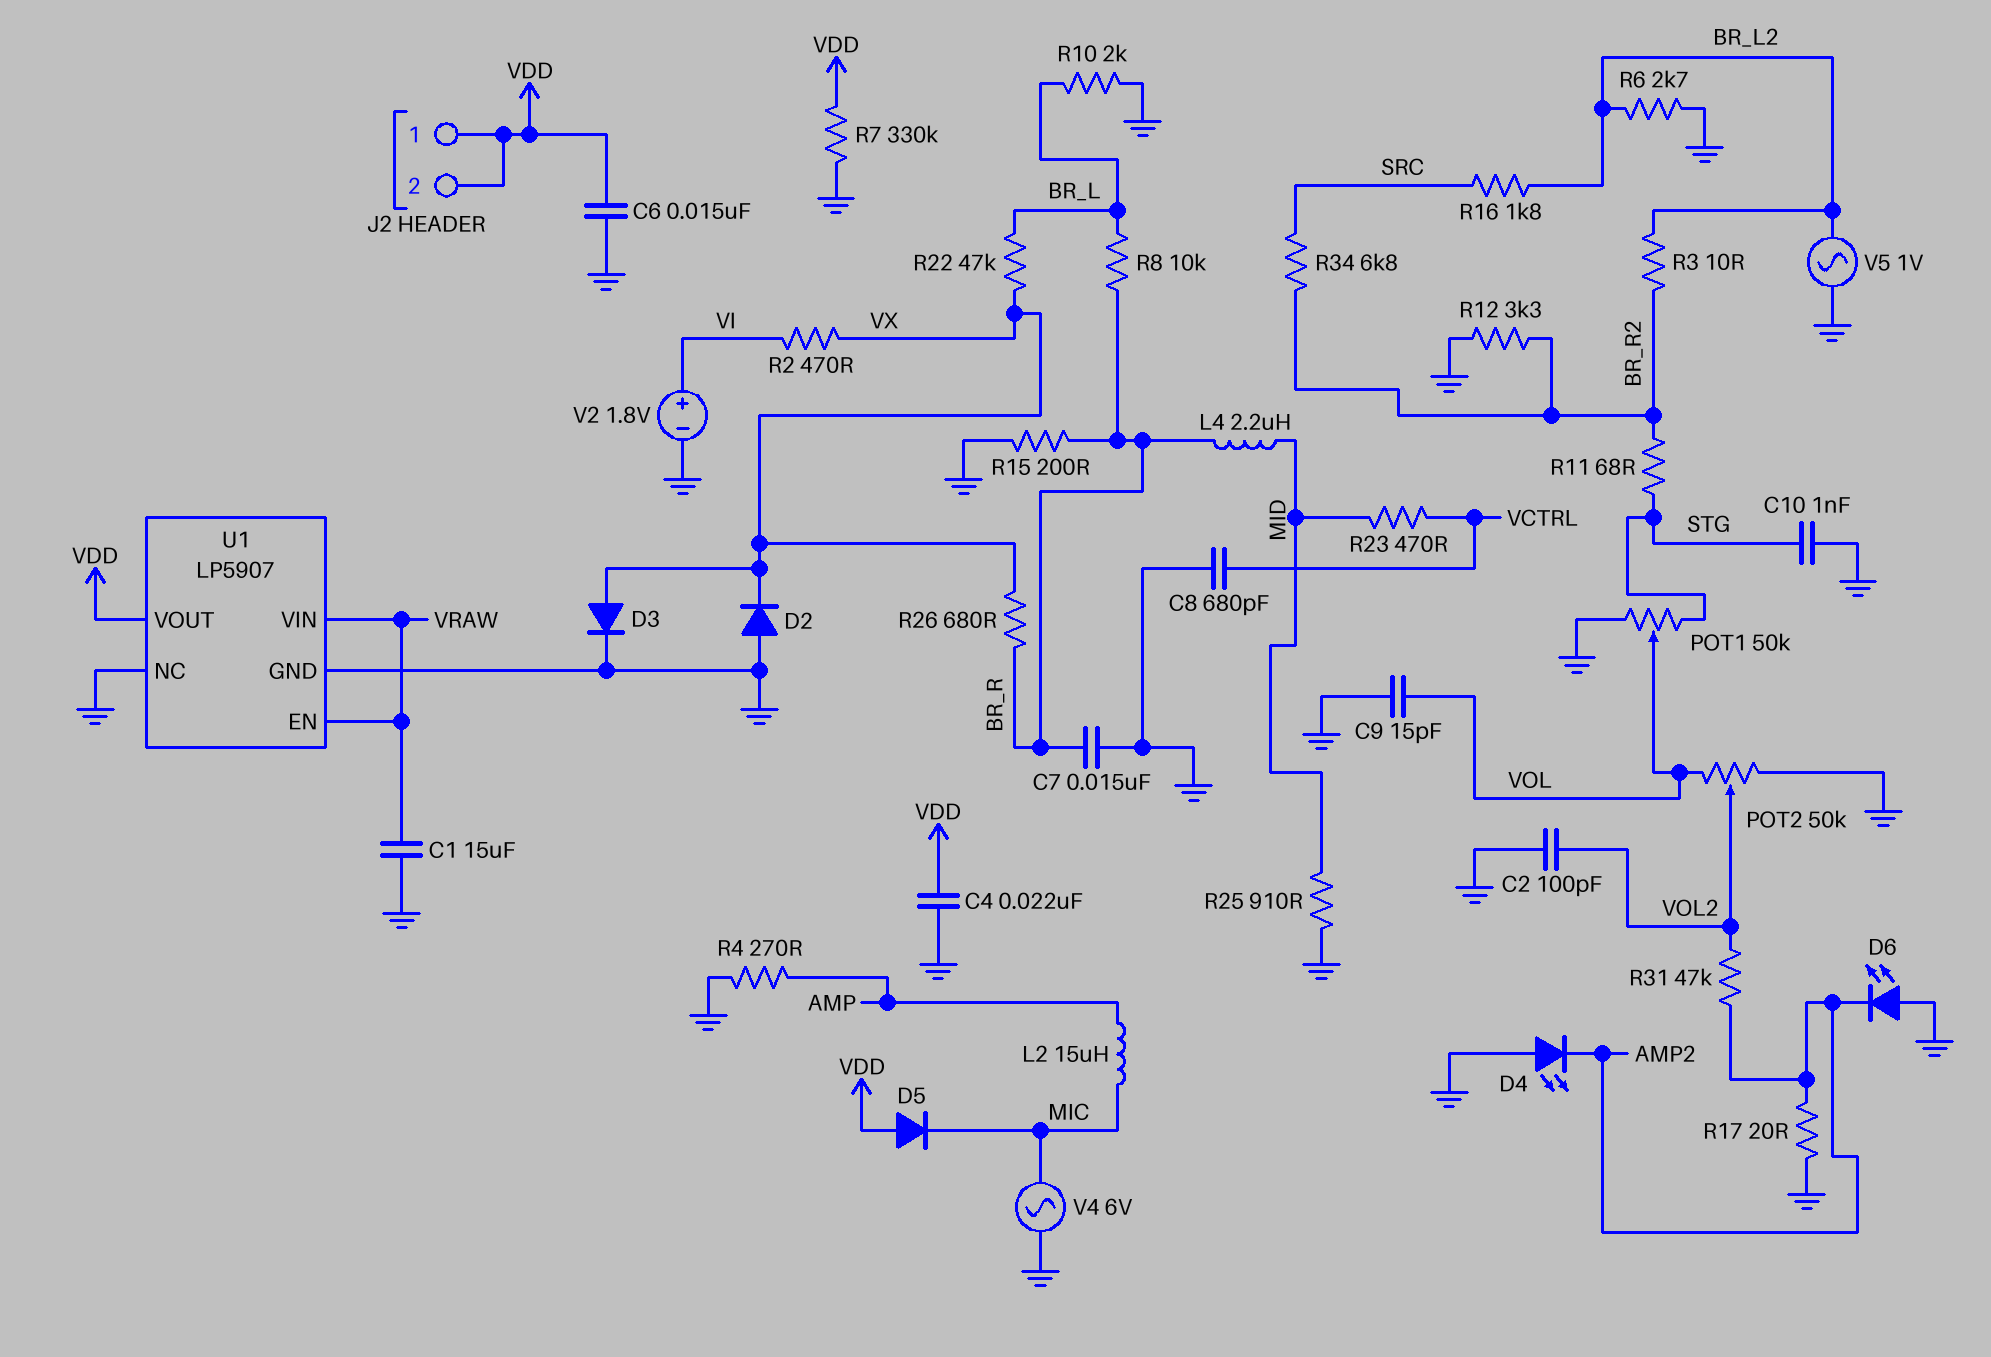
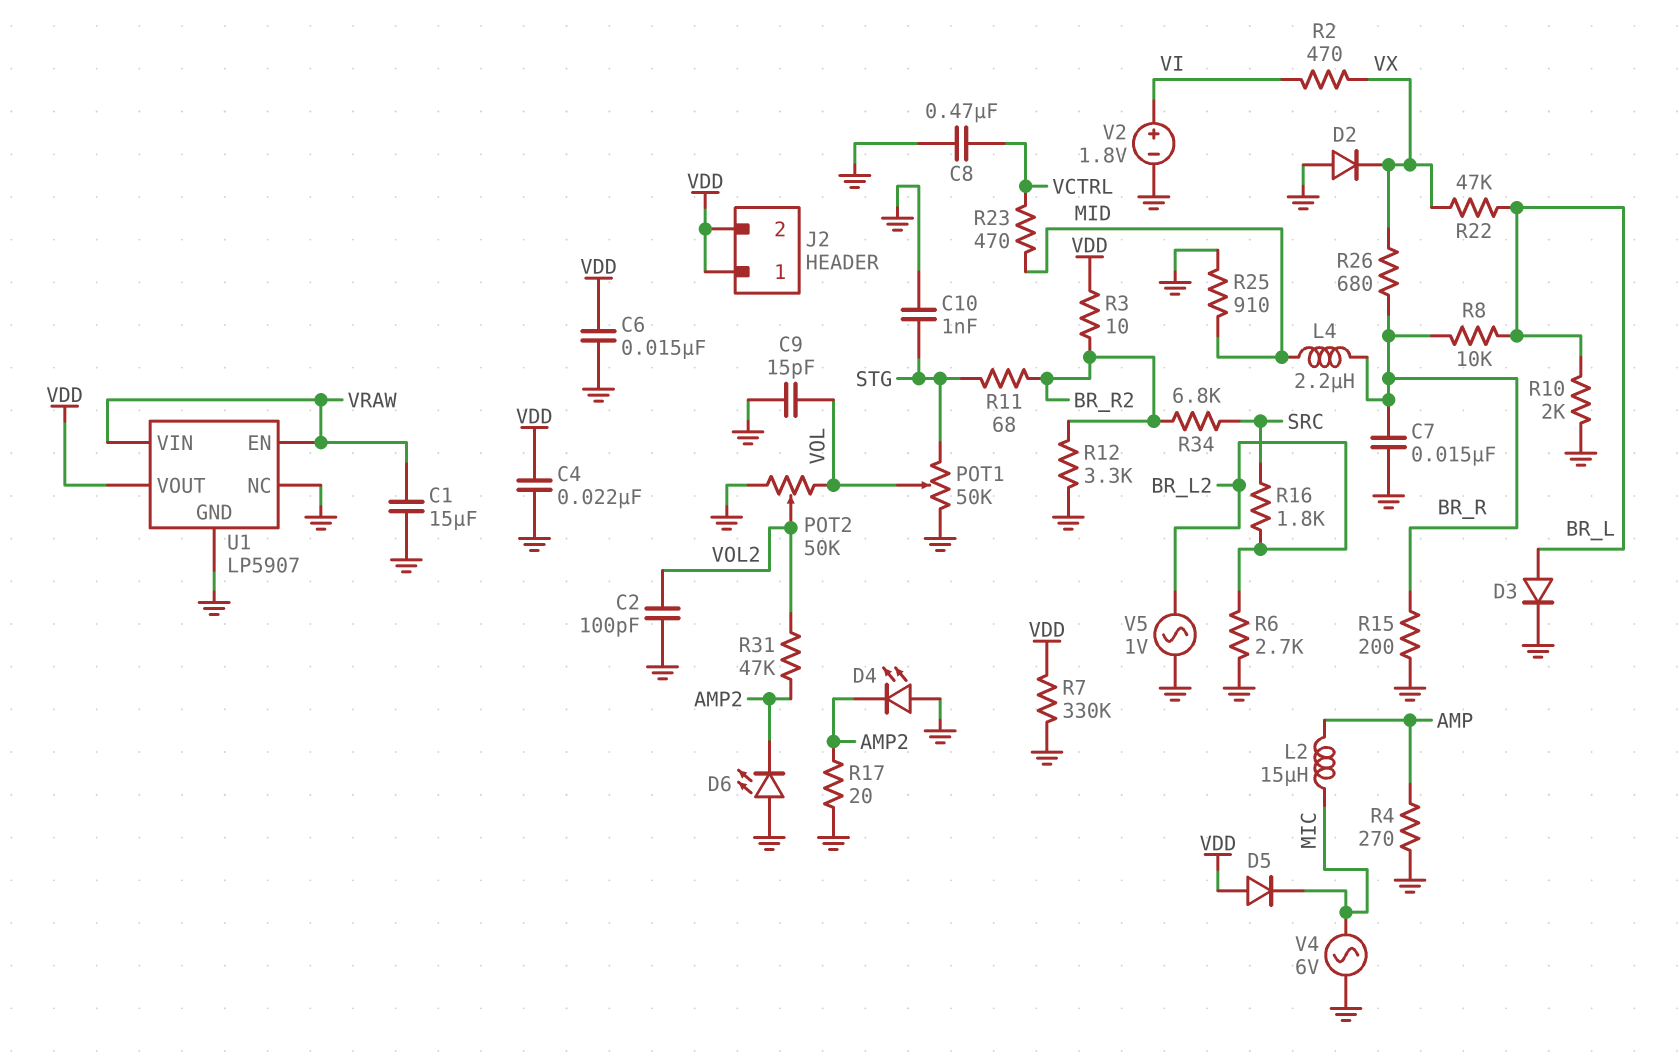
C8: 680pF (GND, VCTRL) -> 470nF (GND, VCTRL)
D3: diode (A VX, K GND) -> diode (A BR_L, K GND)
R3: 10 (BR_L2, BR_R2) -> 10 (BR_R2, VDD)

